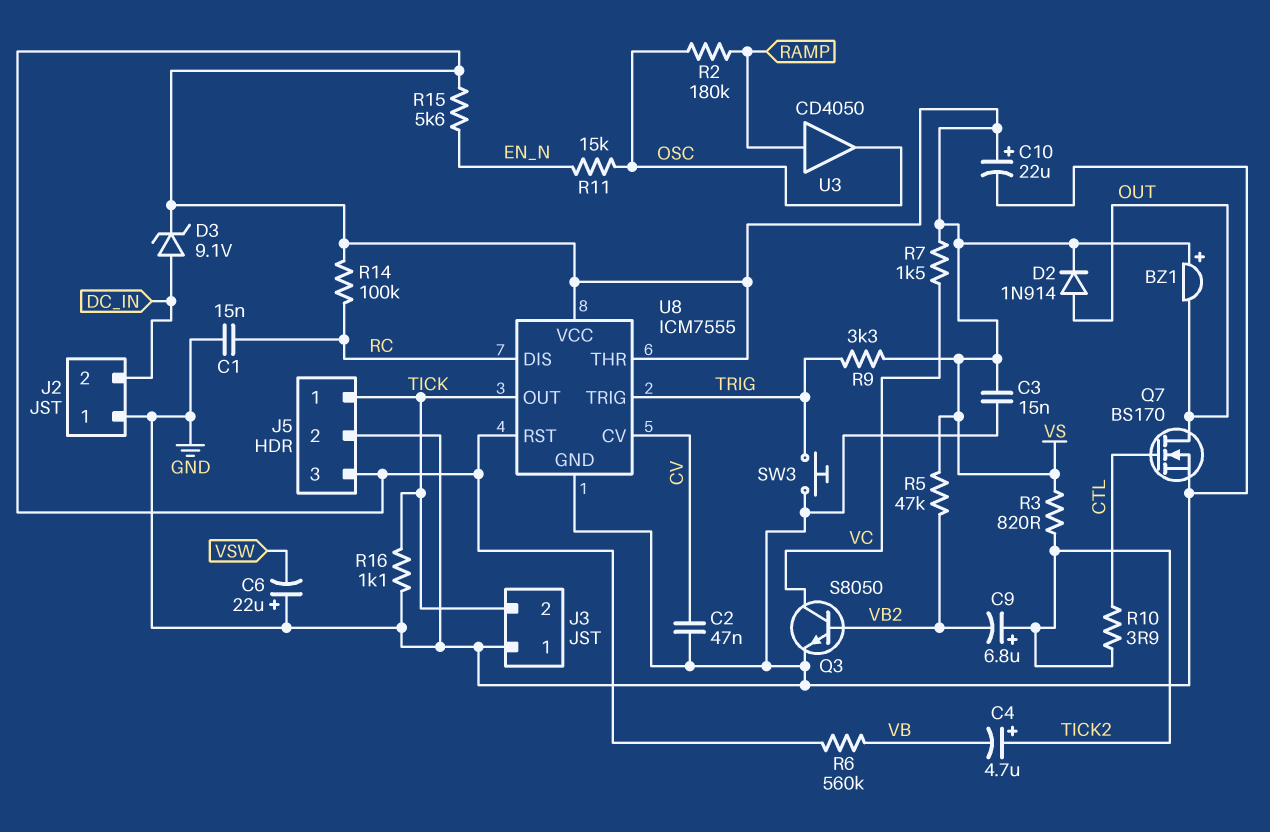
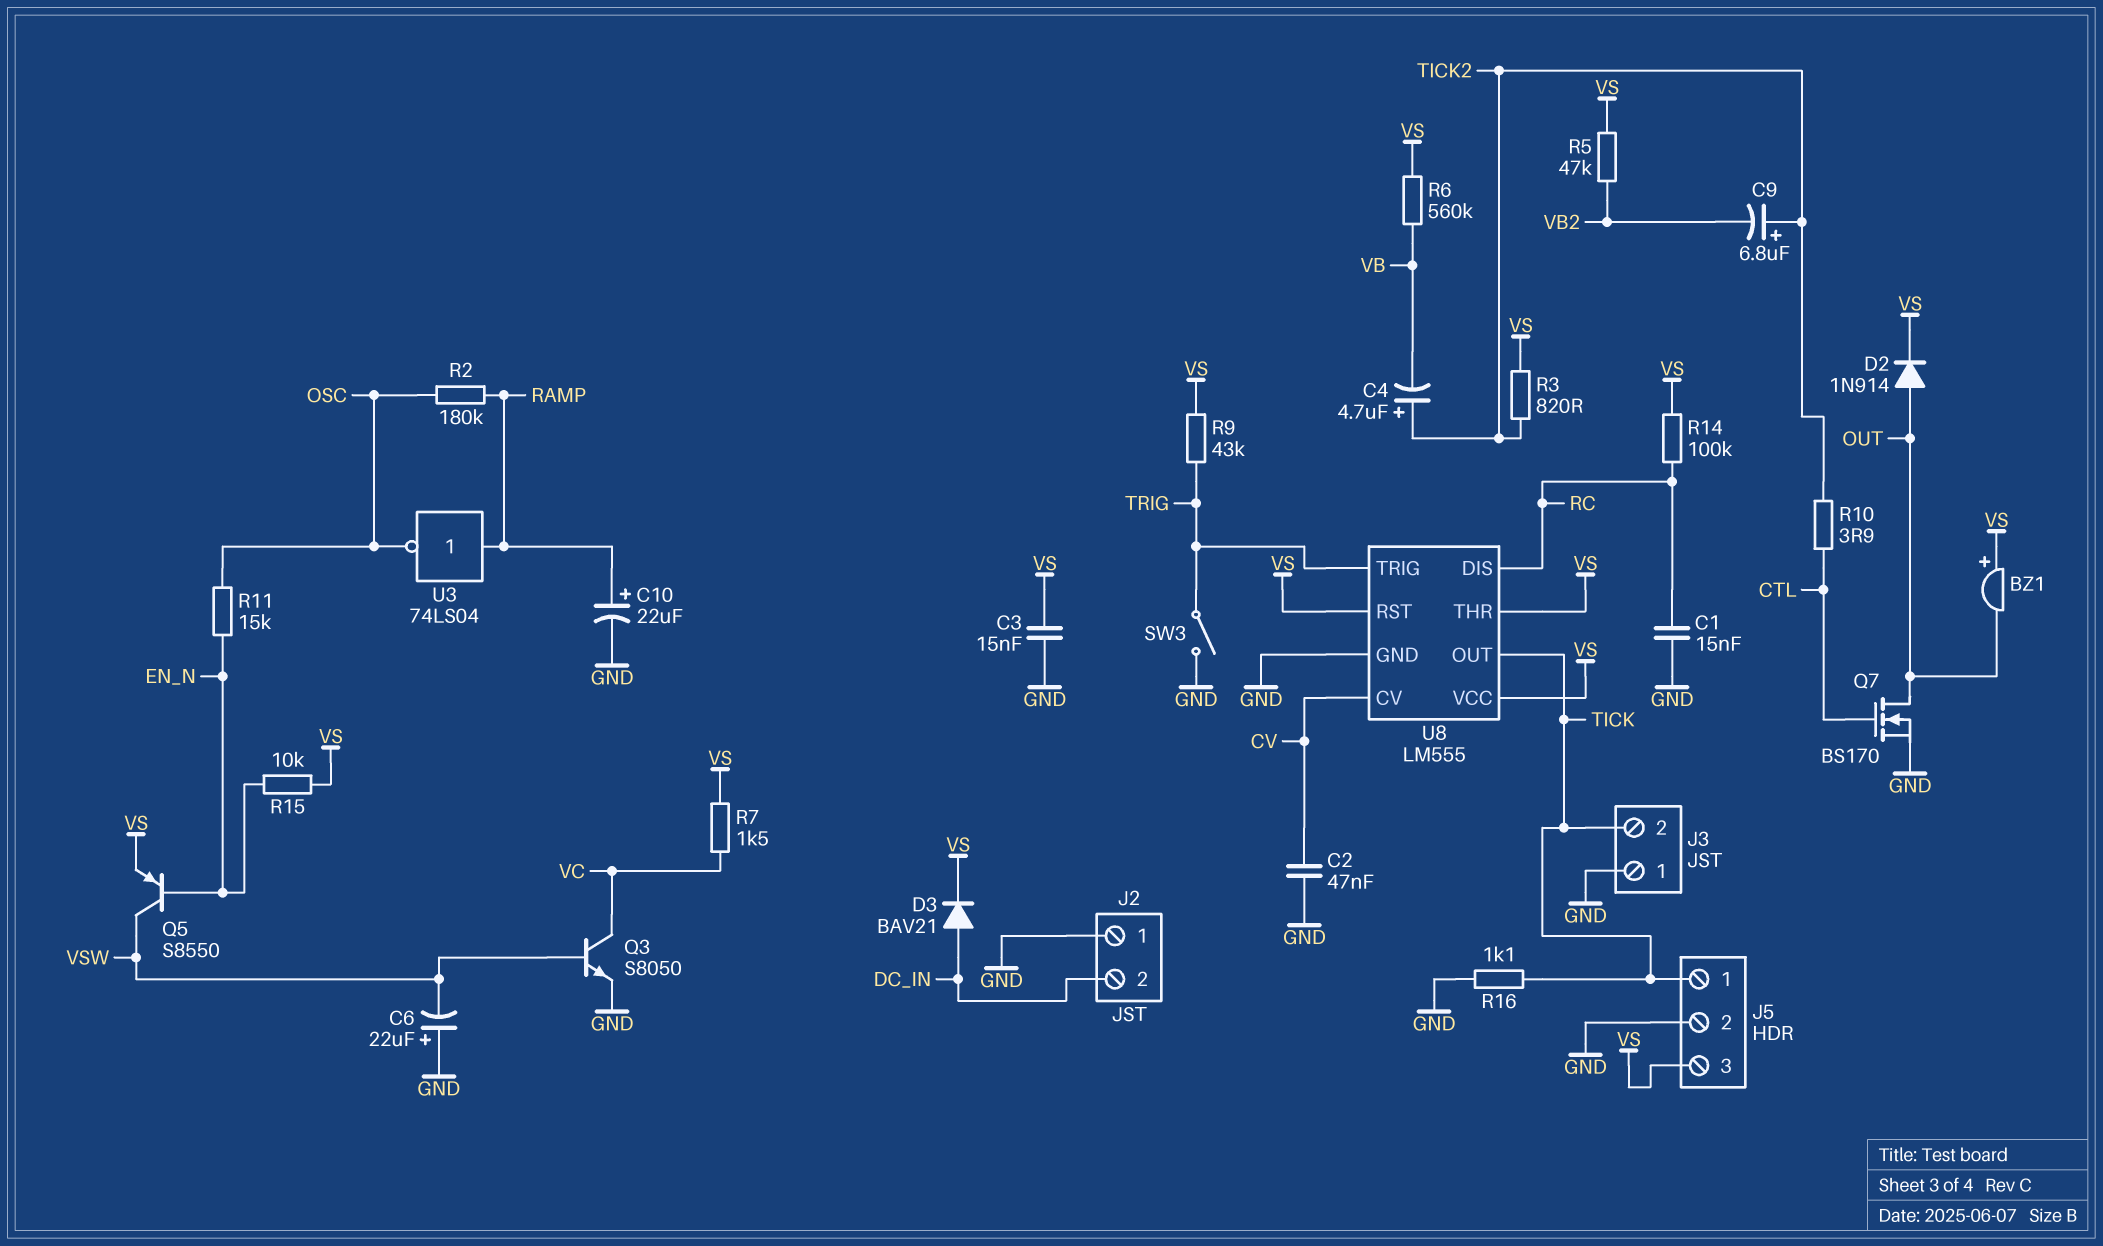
C10: 22uF (plus VS, minus GND) -> 22uF (plus RAMP, minus GND)
D3: zener 9.1V (A DC_IN, K VS) -> diode BAV21 (A DC_IN, K VS)
Q3: NPN S8050 (B VB2, C VC, E GND) -> NPN S8050 (B VSW, C VC, E GND)
Q5: none -> PNP S8550 (B EN_N, C VSW, E VS)
R9: 3.3k (TRIG, VS) -> 43k (TRIG, VS)
R15: 5.6k (EN_N, VS) -> 10k (EN_N, VS)
SW3: button (GND, TRIG) -> switch (GND, TRIG)
U3: buffer CD4050 (in RAMP, out OSC) -> NOT 74LS04 (in RAMP, out OSC)
U8: ICM7555 -> LM555

